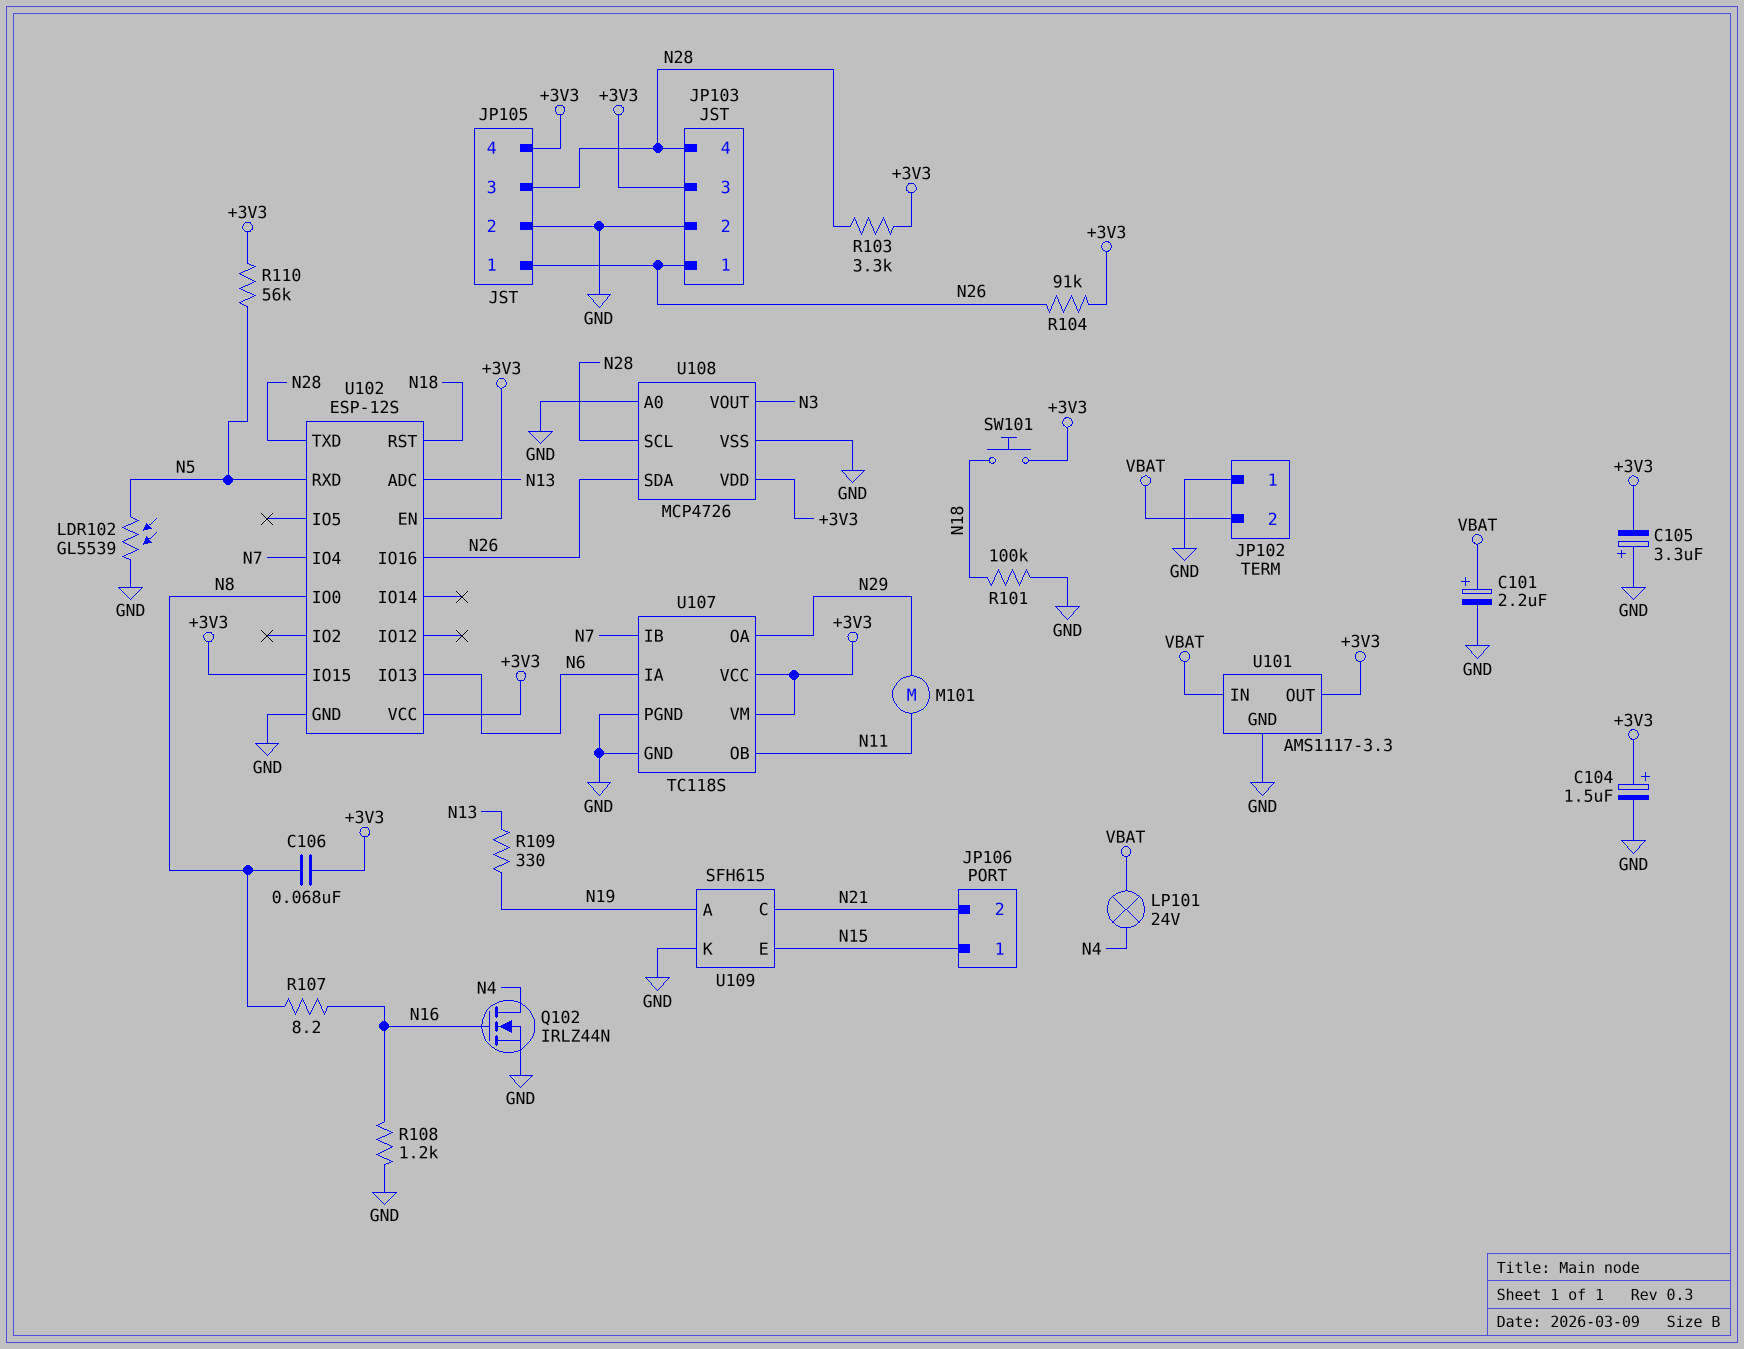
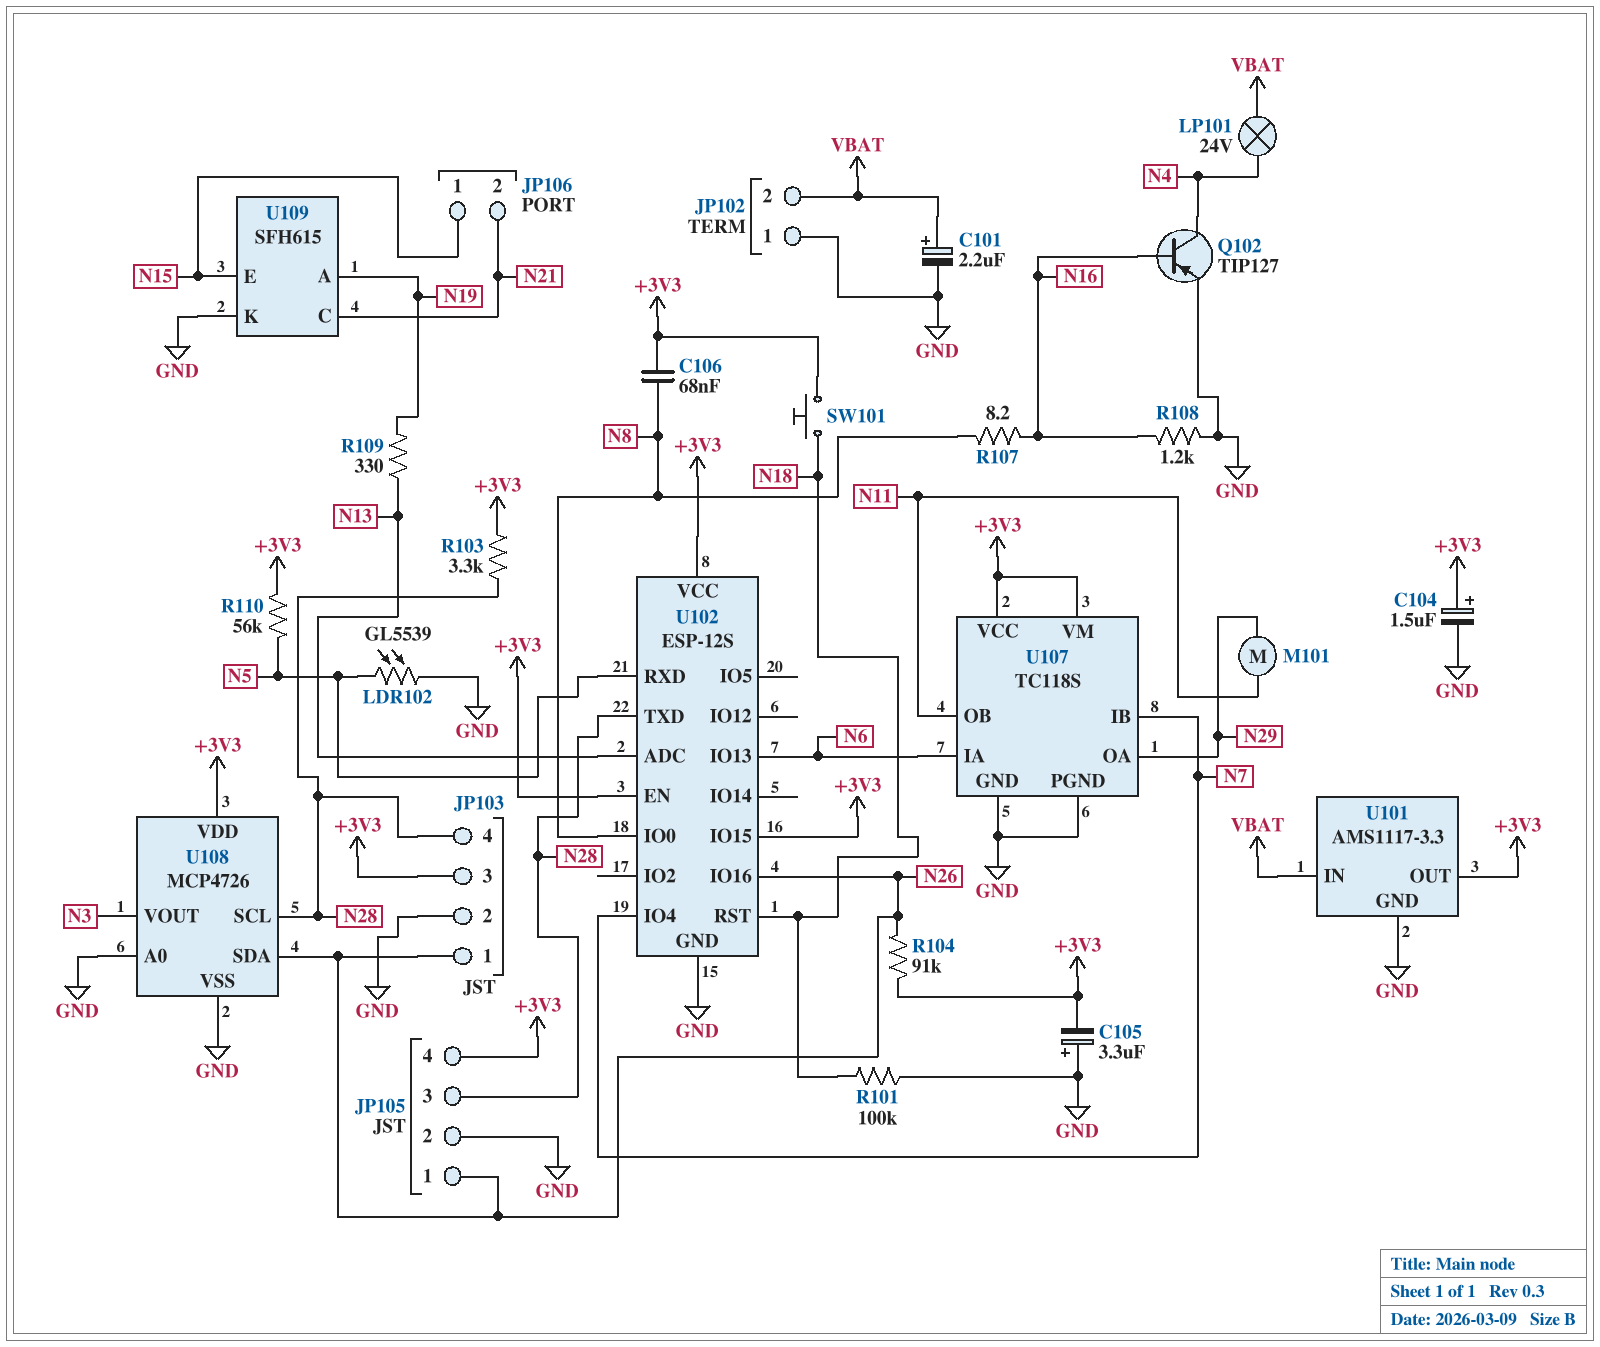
Q102: NMOS IRLZ44N (G N16, D N4, S GND) -> PNP TIP127 (B N16, C N4, E GND)

